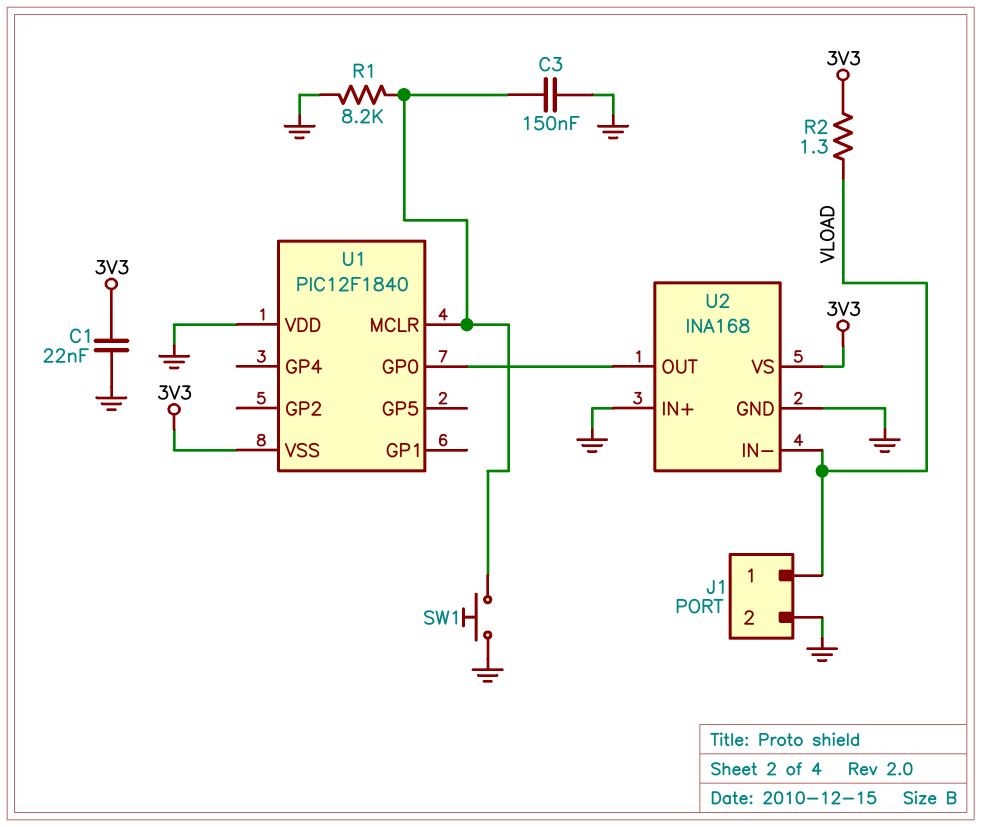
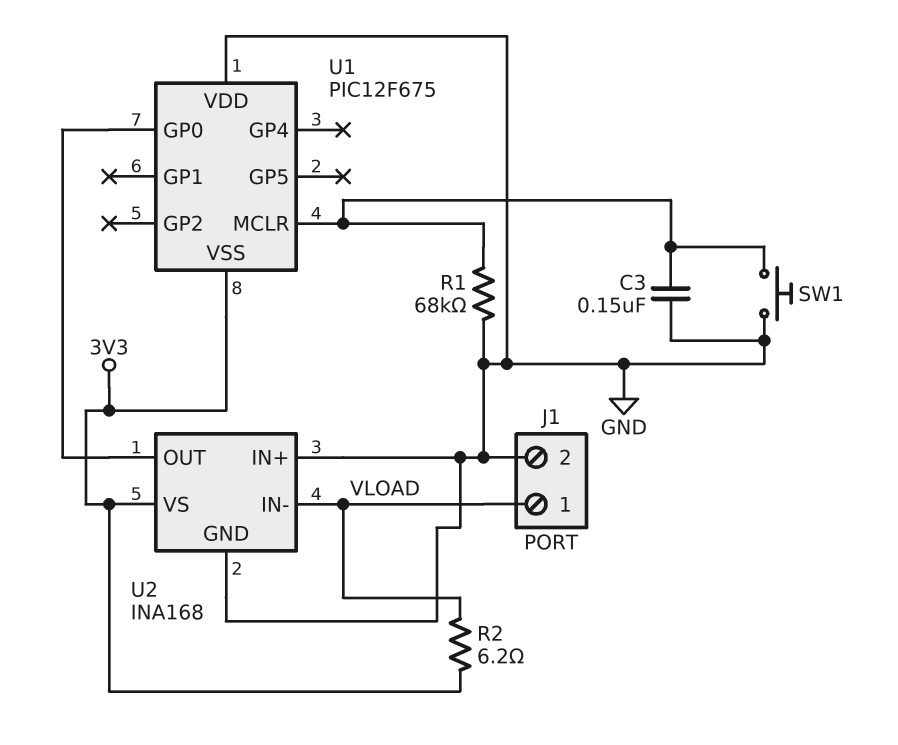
C1: 22nF (3V3, GND) -> none
R1: 8.2k (GND, U1/MCLR) -> 68k (GND, U1/MCLR)
R2: 1.3 (3V3, VLOAD) -> 6.2 (3V3, VLOAD)
U1: PIC12F1840 -> PIC12F675

